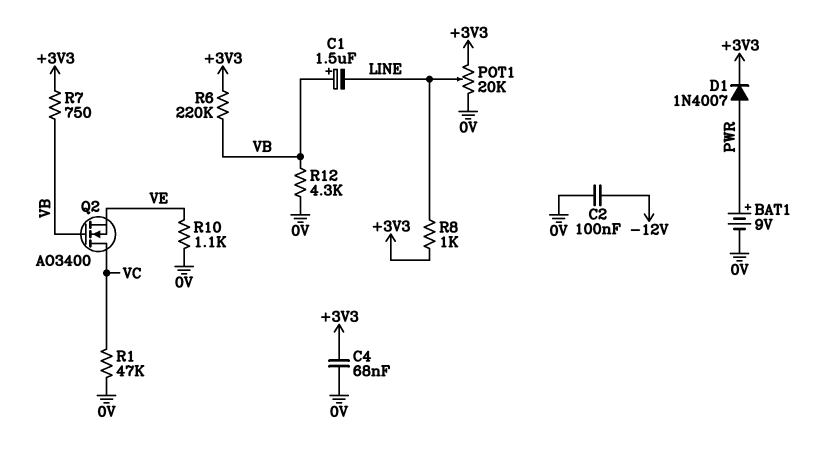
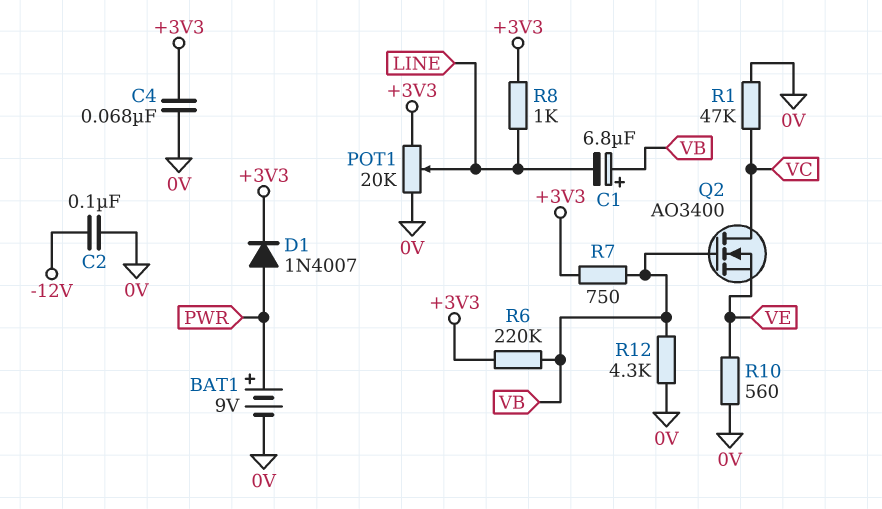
C1: 1.5uF (plus VB, minus LINE) -> 6.8uF (plus VB, minus LINE)
R10: 1.1k (0V, VE) -> 560 (0V, VE)

